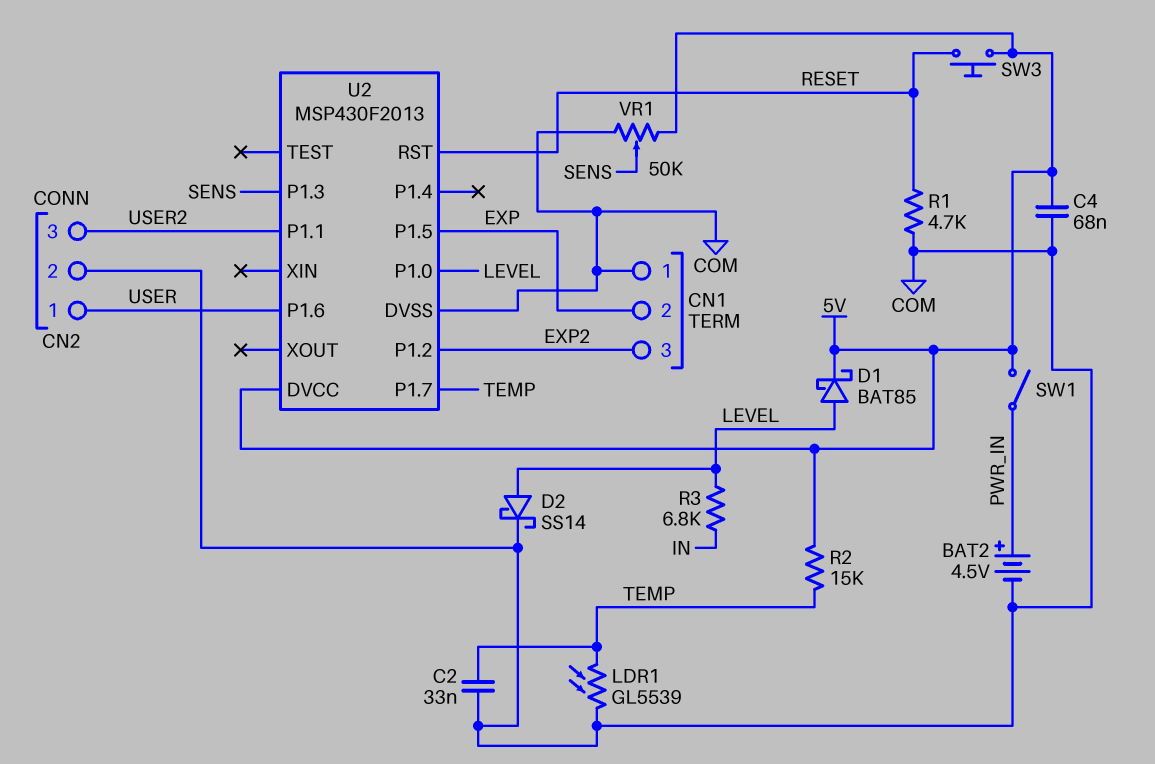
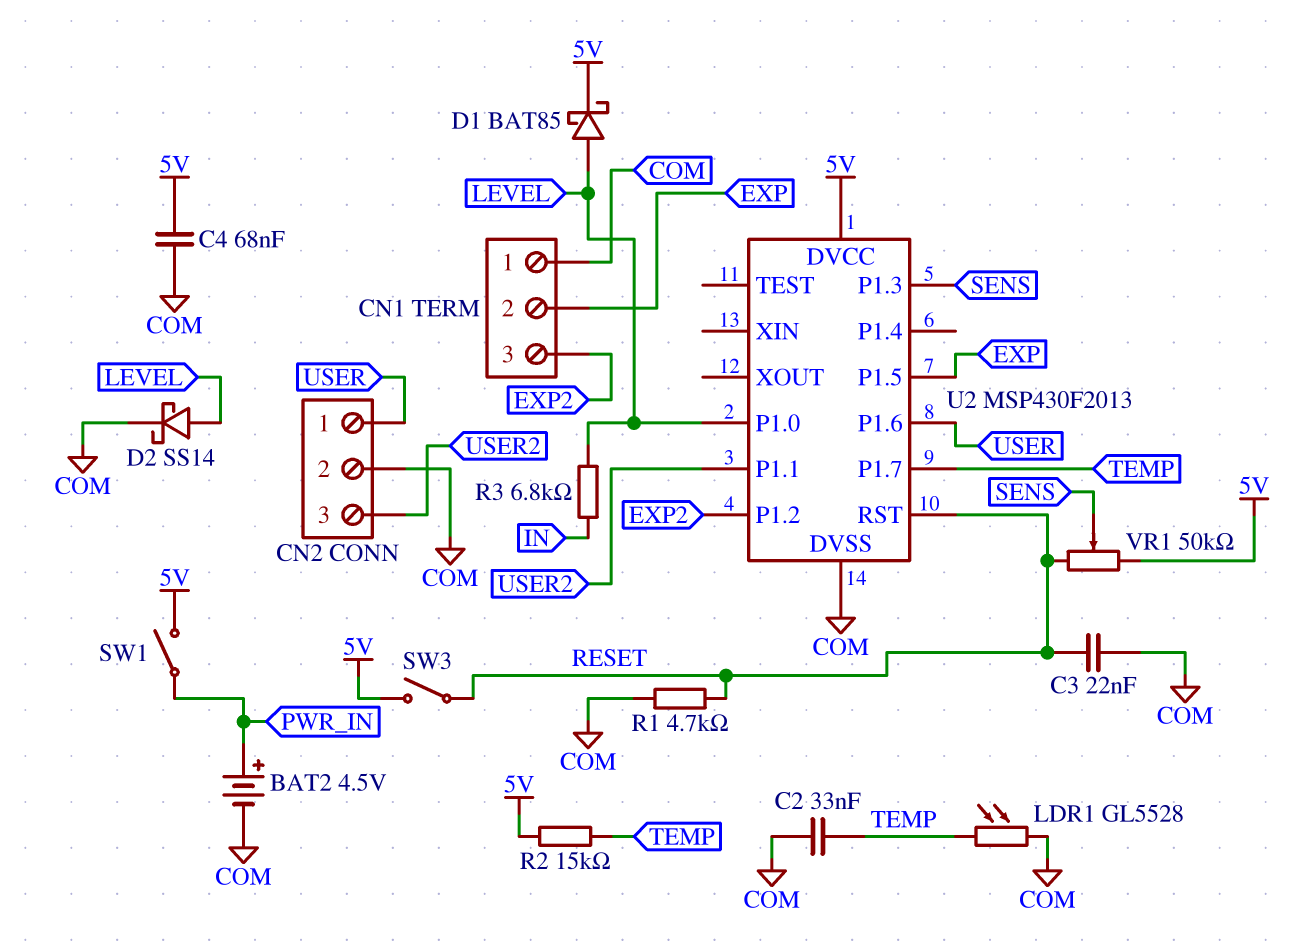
C3: none -> 22nF (COM, RESET)
LDR1: GL5539 (COM, TEMP) -> GL5528 (COM, TEMP)
SW3: button (5V, RESET) -> switch (5V, RESET)
VR1: 50k (5V, COM, wiper SENS) -> 50k (5V, RESET, wiper SENS)

